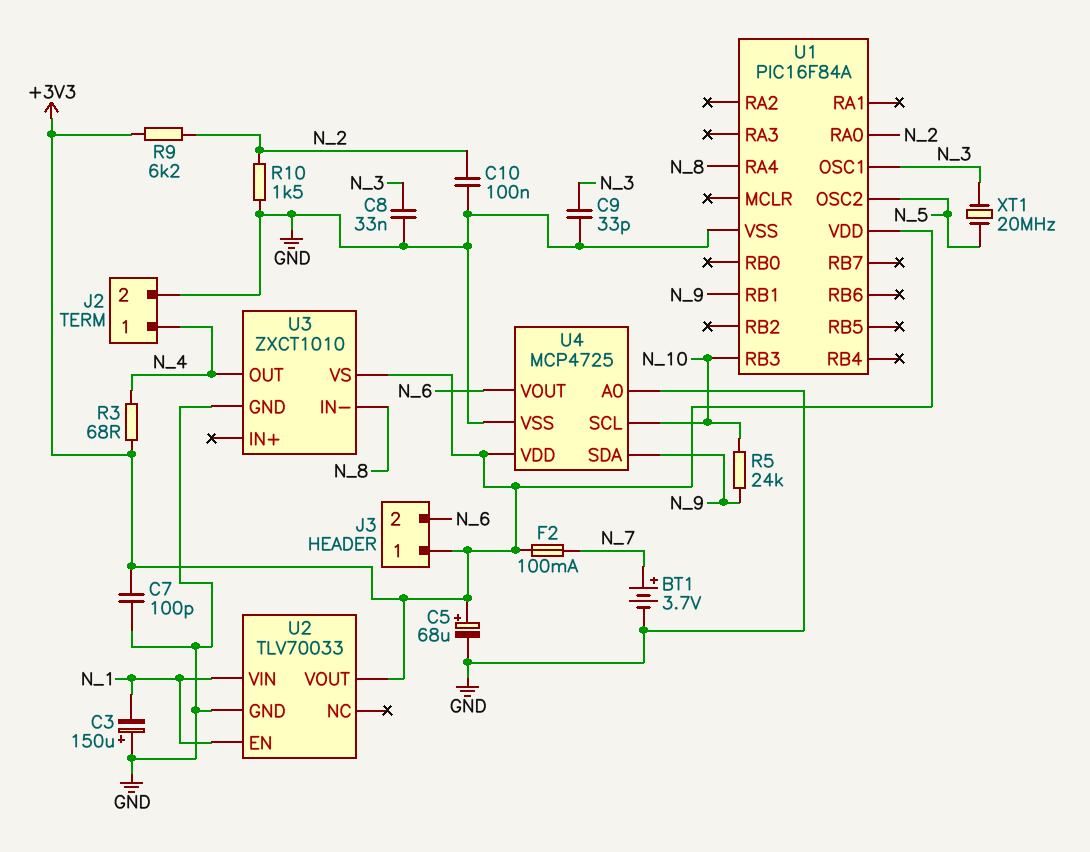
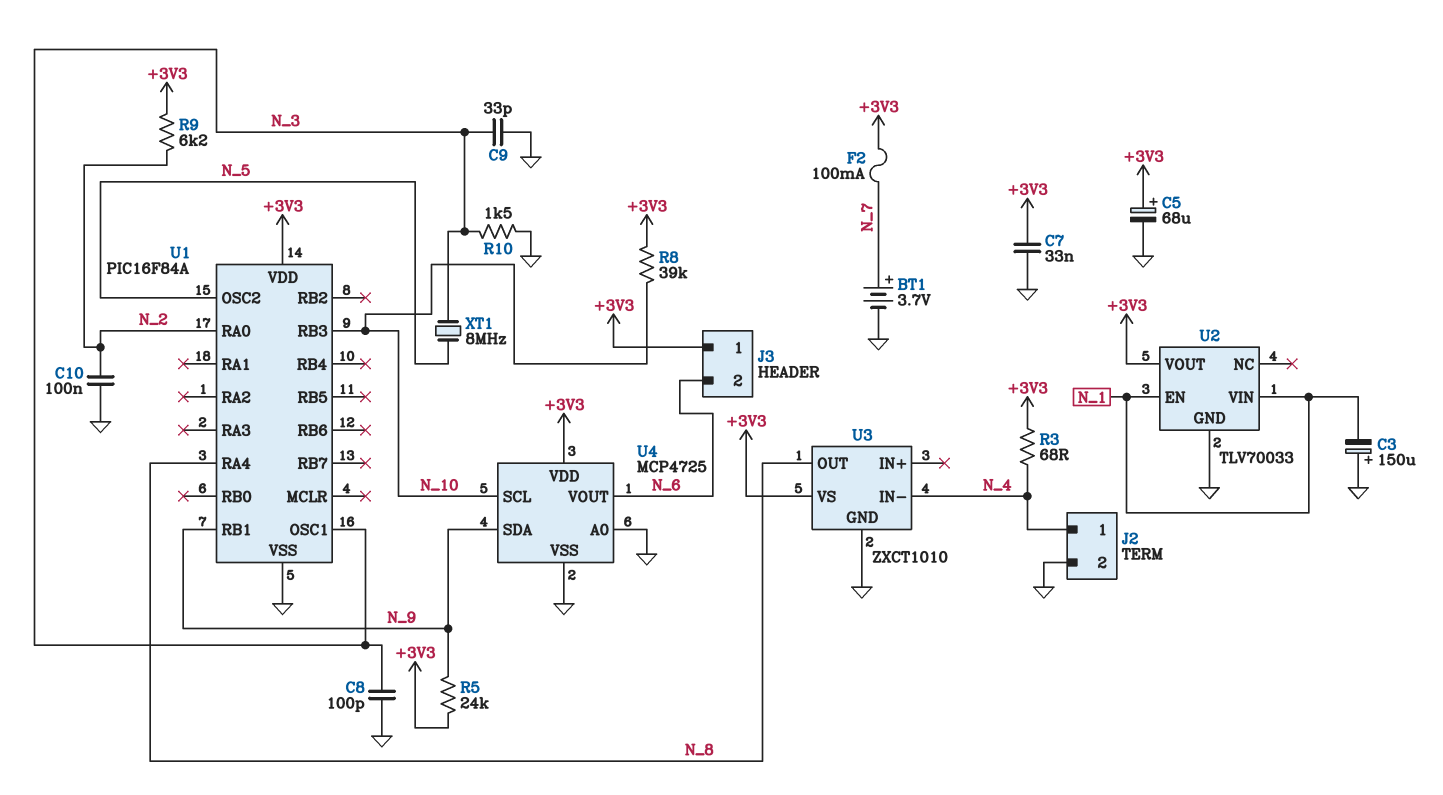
C7: 100pF (+3V3, GND) -> 33nF (+3V3, GND)
C8: 33nF (GND, N_3) -> 100pF (GND, N_3)
R5: 24k (N_9, N_10) -> 24k (+3V3, N_9)
R8: none -> 39k (+3V3, N_10)
R10: 1.5k (GND, N_2) -> 1.5k (GND, N_3)
U3 pin IN-: N_8 -> N_4
U3 pin OUT: N_4 -> N_8
XT1: 20MHz (N_3, N_5) -> 8MHz (N_3, N_5)

